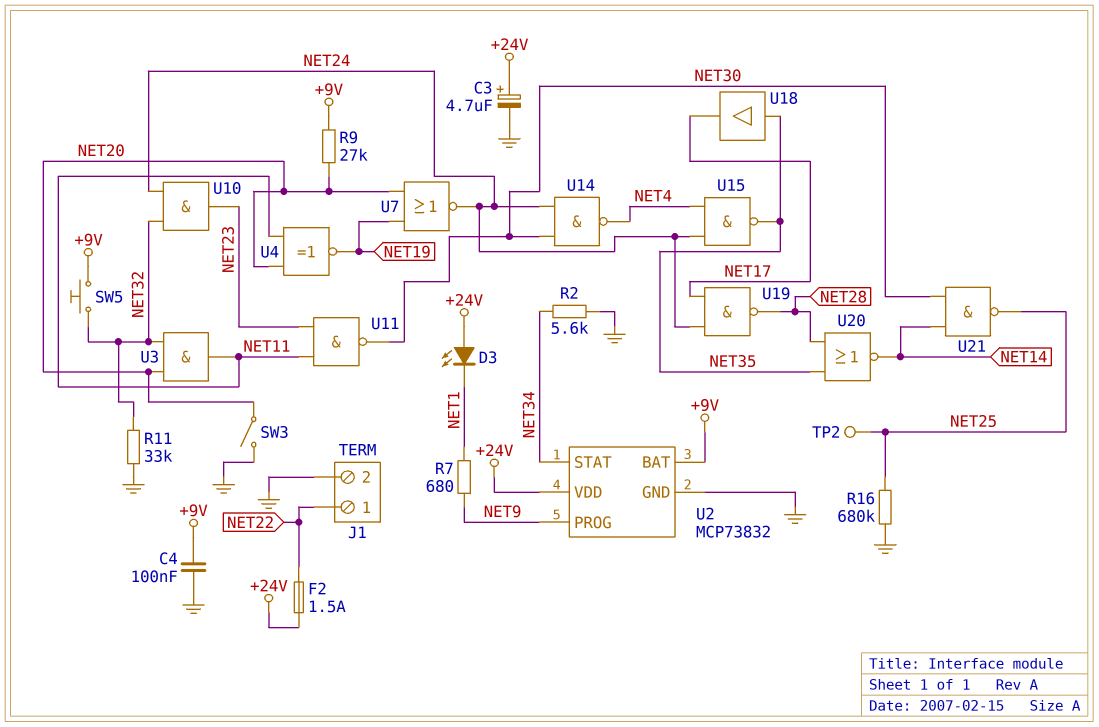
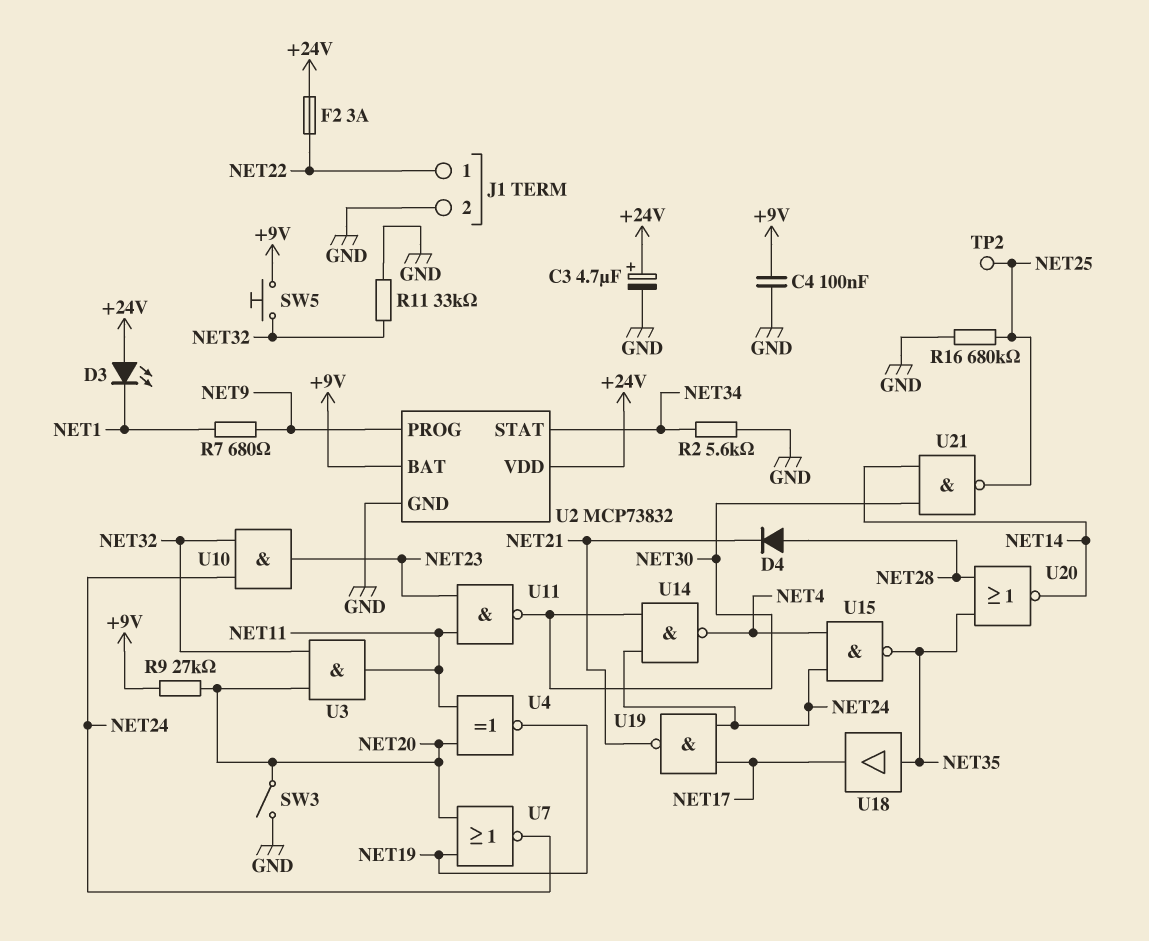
D4: none -> diode (A NET28, K NET21)
F2: 1.5A (+24V, NET22) -> 3A (+24V, NET22)
U19: NAND (in NET17, in NET24, out NET28) -> NAND (in NET17, in NET24, out NET21)

